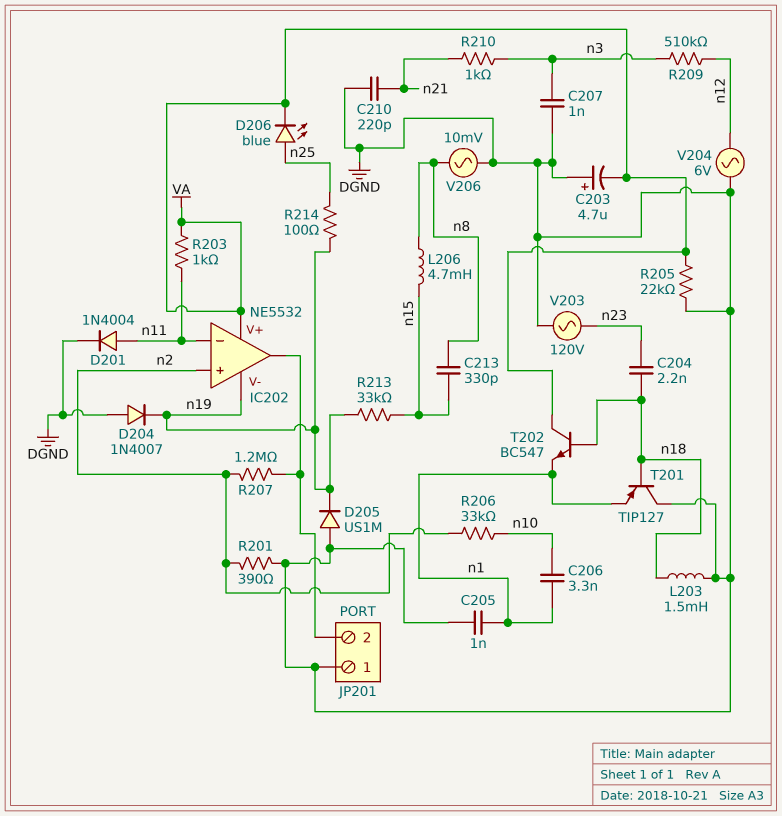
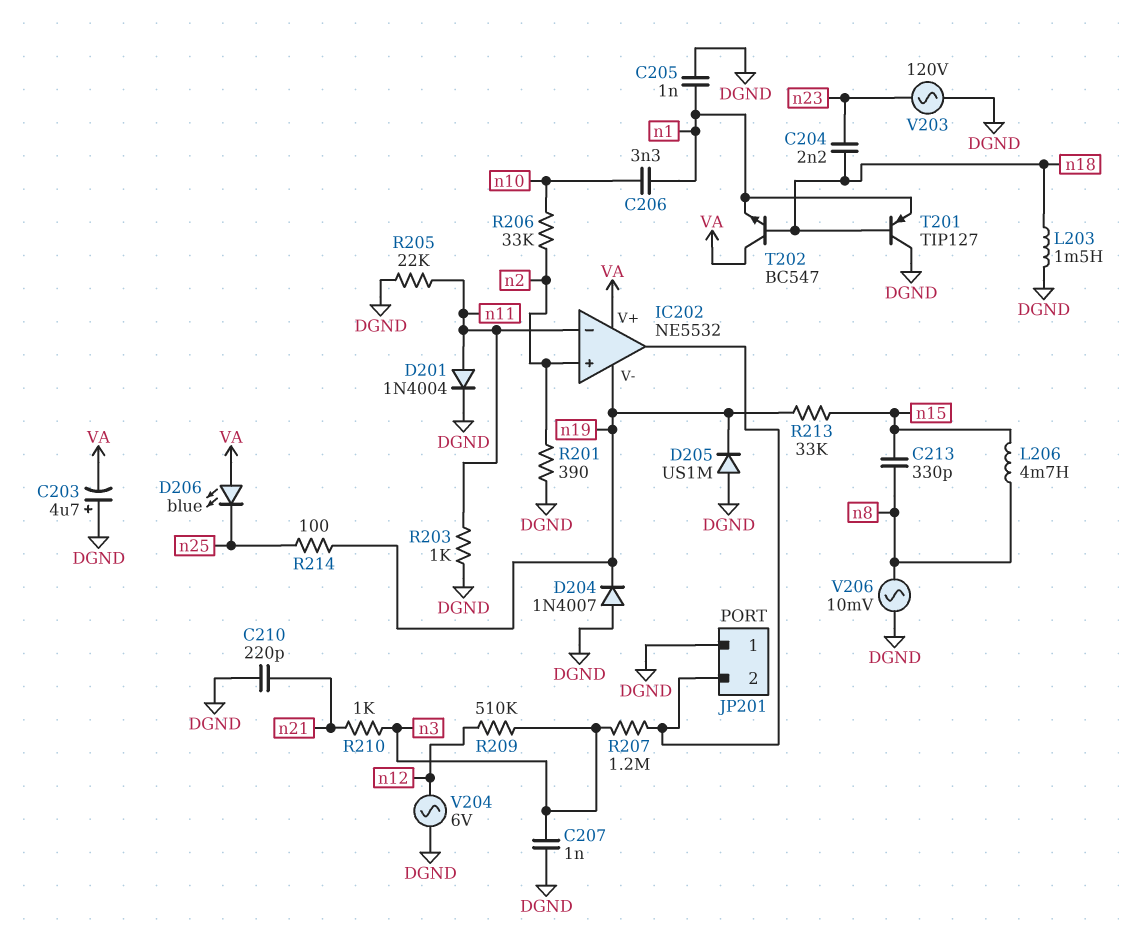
D206: LED blue (A n25, K VA) -> LED blue (A VA, K n25)
R203: 1k (VA, n11) -> 1k (DGND, n11)
R205: 22k (DGND, VA) -> 22k (DGND, n11)
R207: 1.2M (IC202/out, n2) -> 1.2M (IC202/out, n3)

